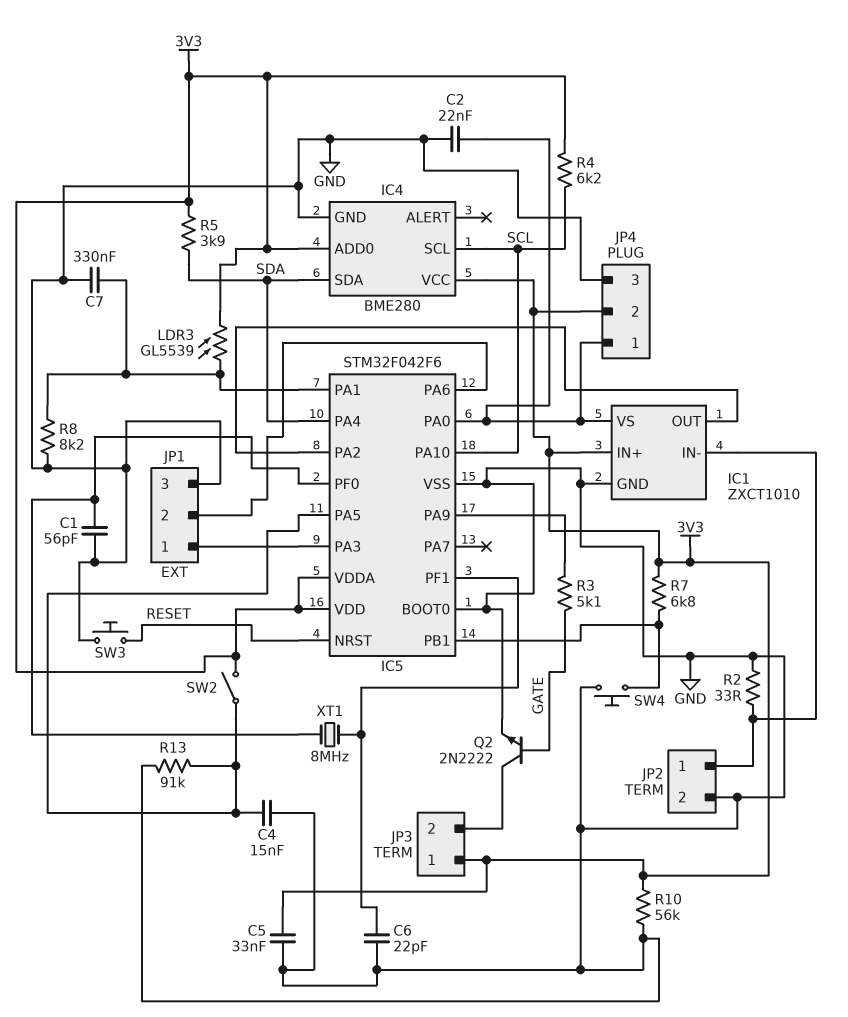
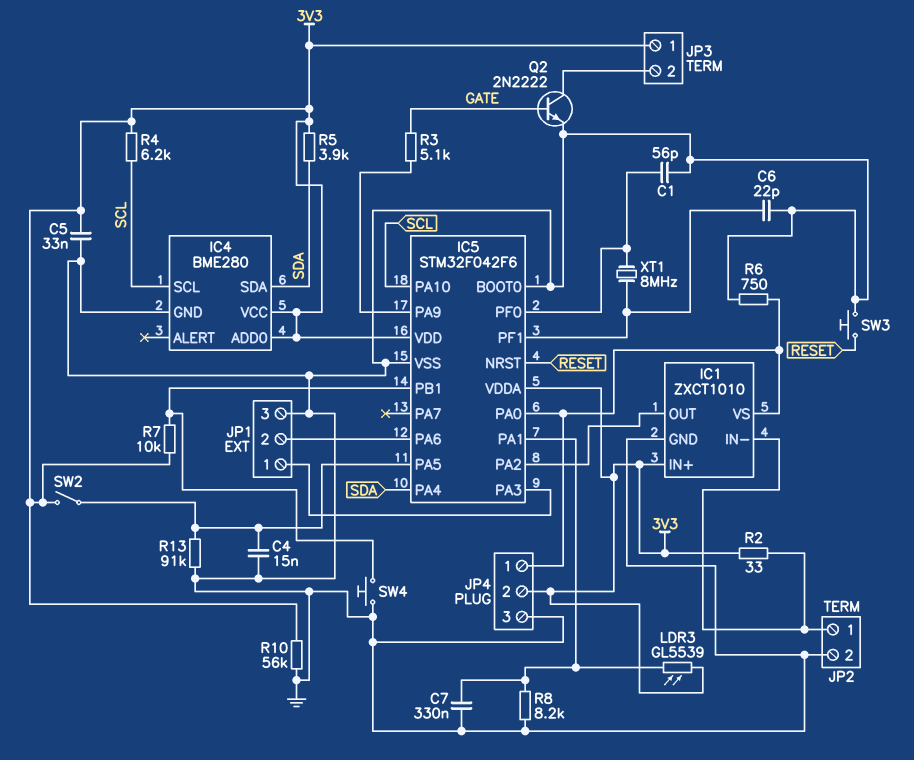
C2: 22nF (GND, IC1/VS) -> none
R2: 33 (GND, IC1/IN-) -> 33 (3V3, IC1/IN-)
R6: none -> 750 (GND, IC1/VS)
R7: 6.8k (3V3, IC5/PB1) -> 10k (3V3, IC5/PB1)

